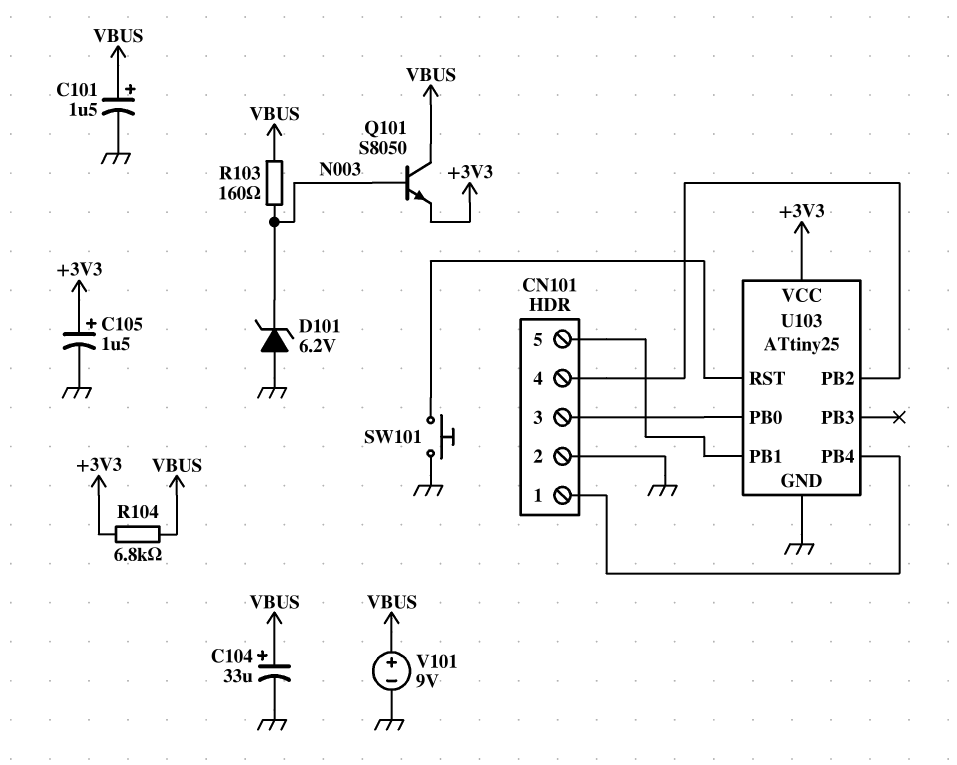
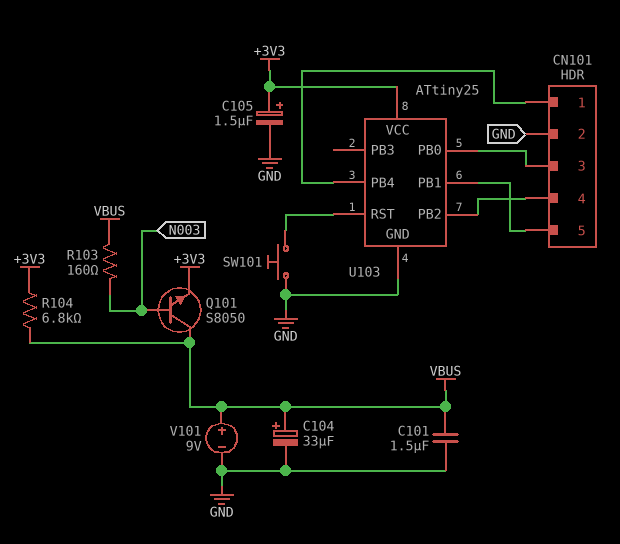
C101: 1.5uF (plus VBUS, minus GND) -> 1.5uF (GND, VBUS)
D101: zener 6.2V (A GND, K N003) -> none

